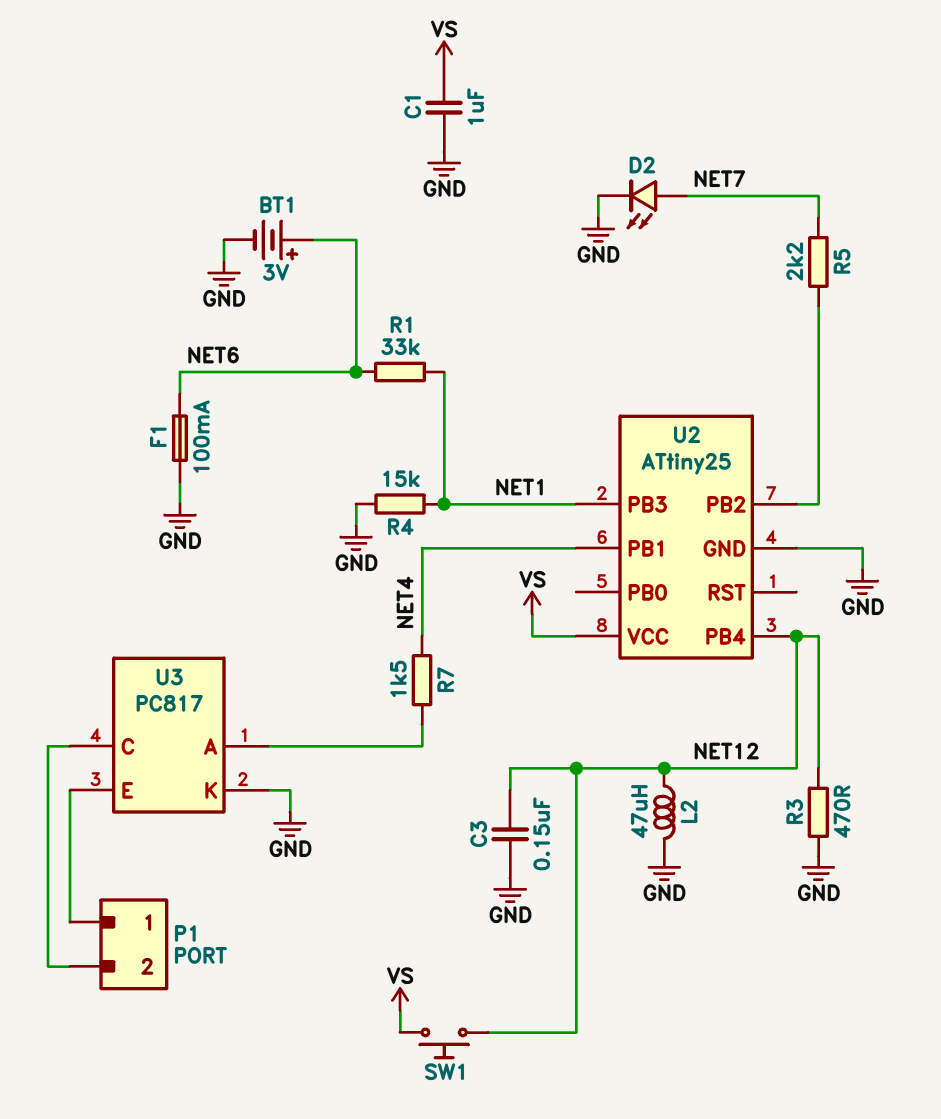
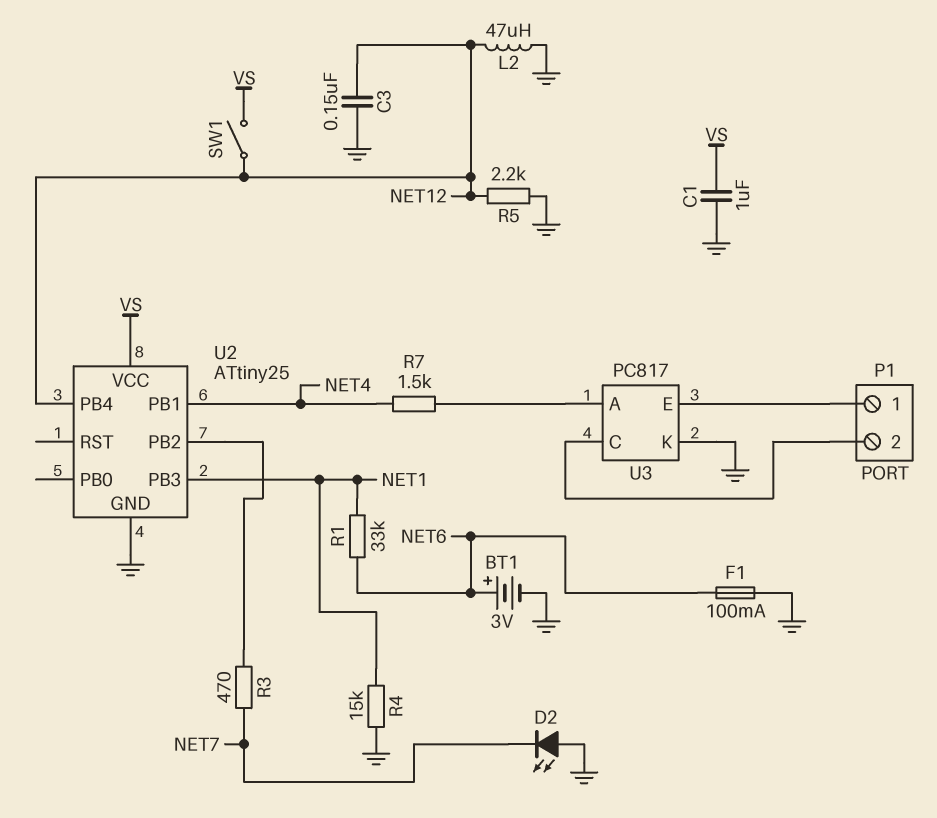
D2: LED (A NET7, K GND) -> LED (A GND, K NET7)
R3: 470 (GND, NET12) -> 470 (NET7, U2/PB2)
R5: 2.2k (NET7, U2/PB2) -> 2.2k (GND, NET12)
SW1: button (NET12, VS) -> switch (NET12, VS)

